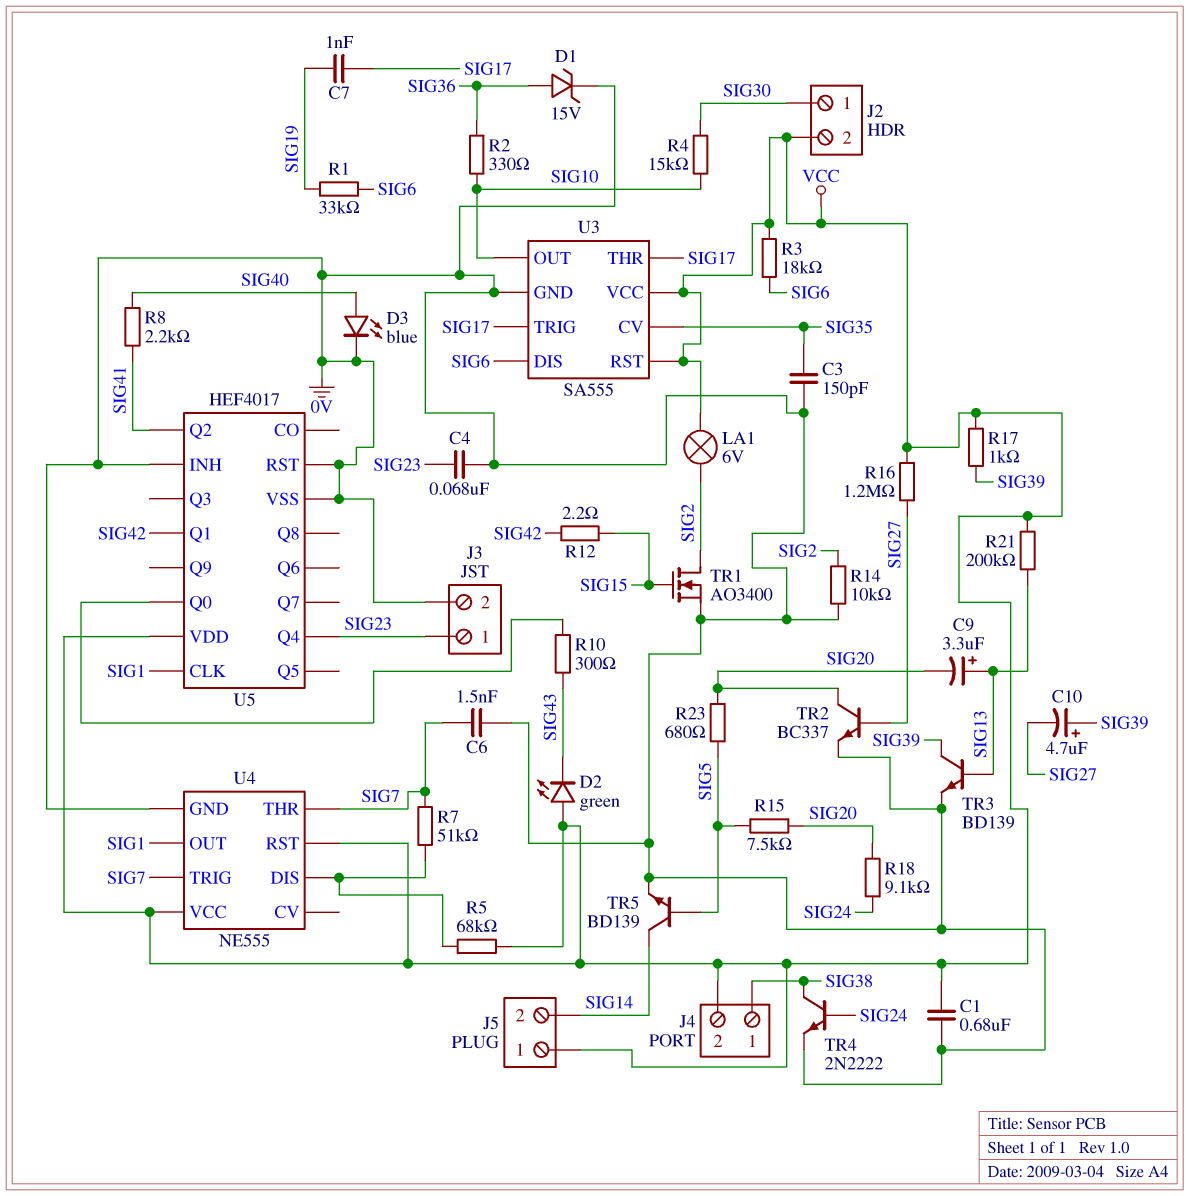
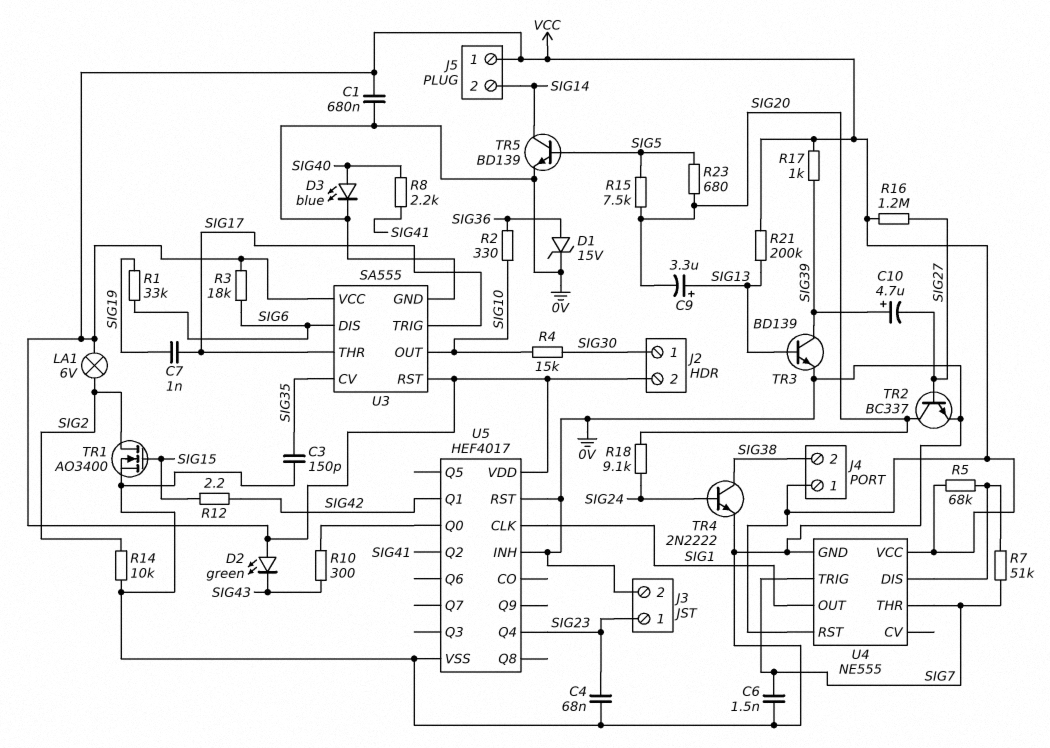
J4 pin 1: SIG38 -> VCC
J4 pin 2: VCC -> SIG38

